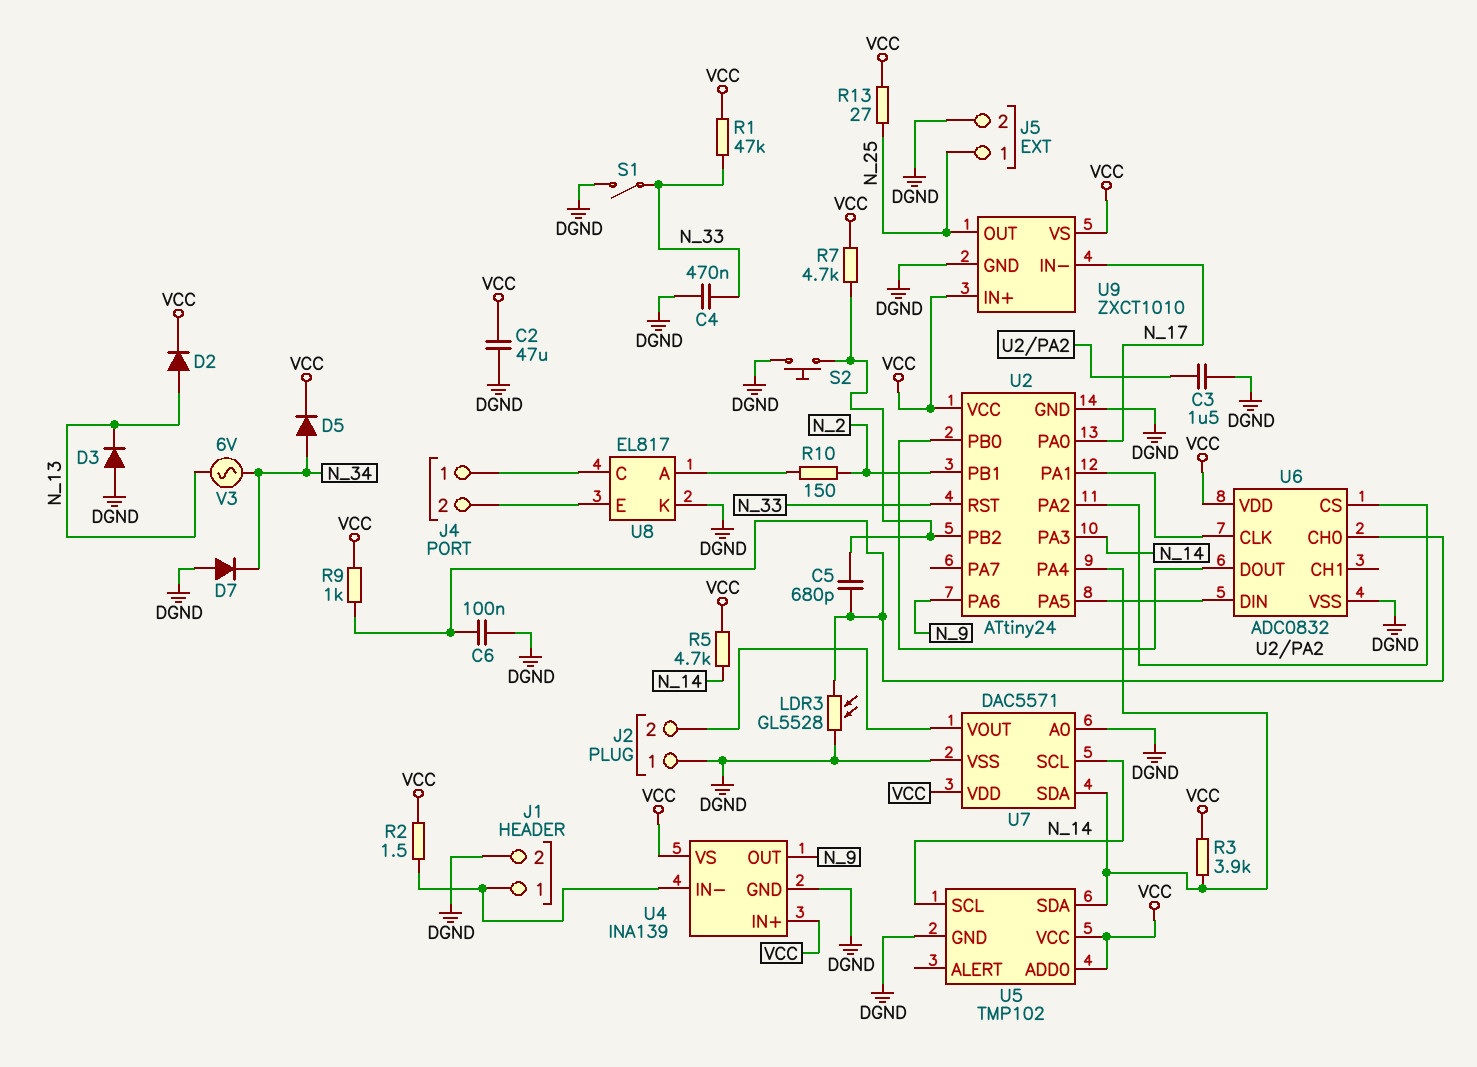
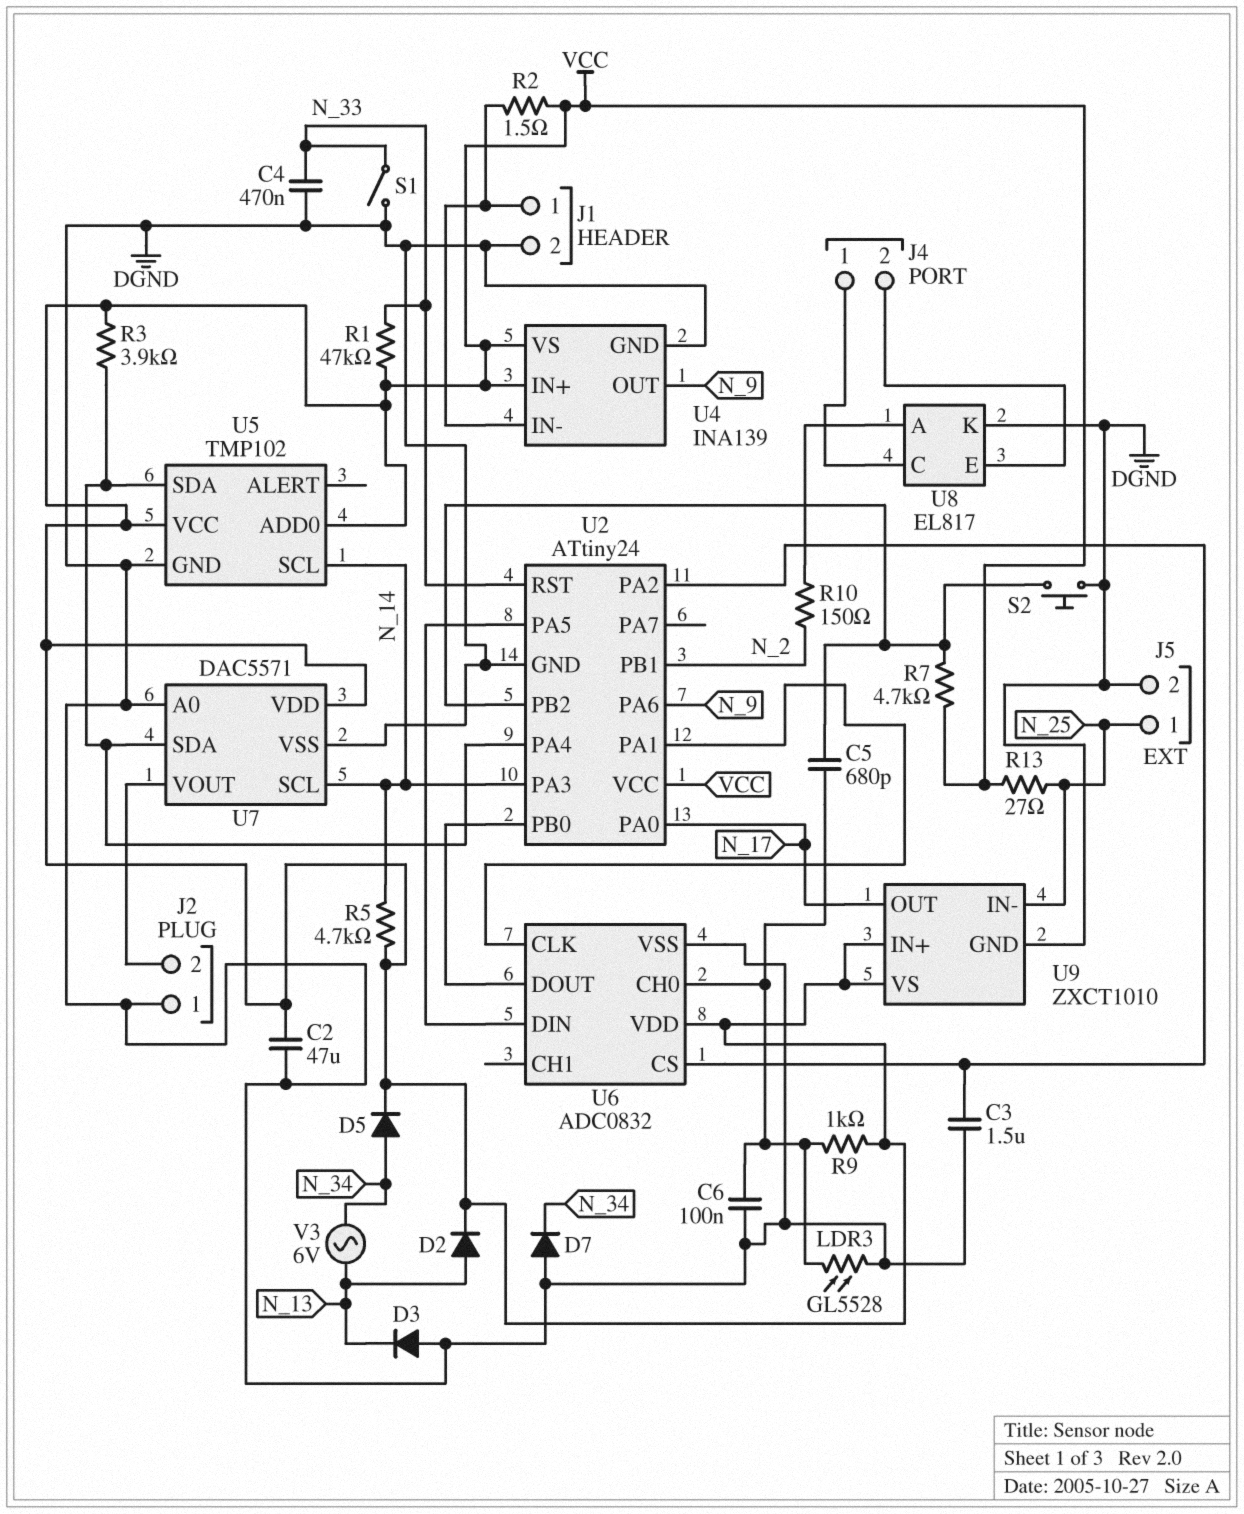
U9 pin IN-: N_17 -> N_25
U9 pin OUT: N_25 -> N_17

